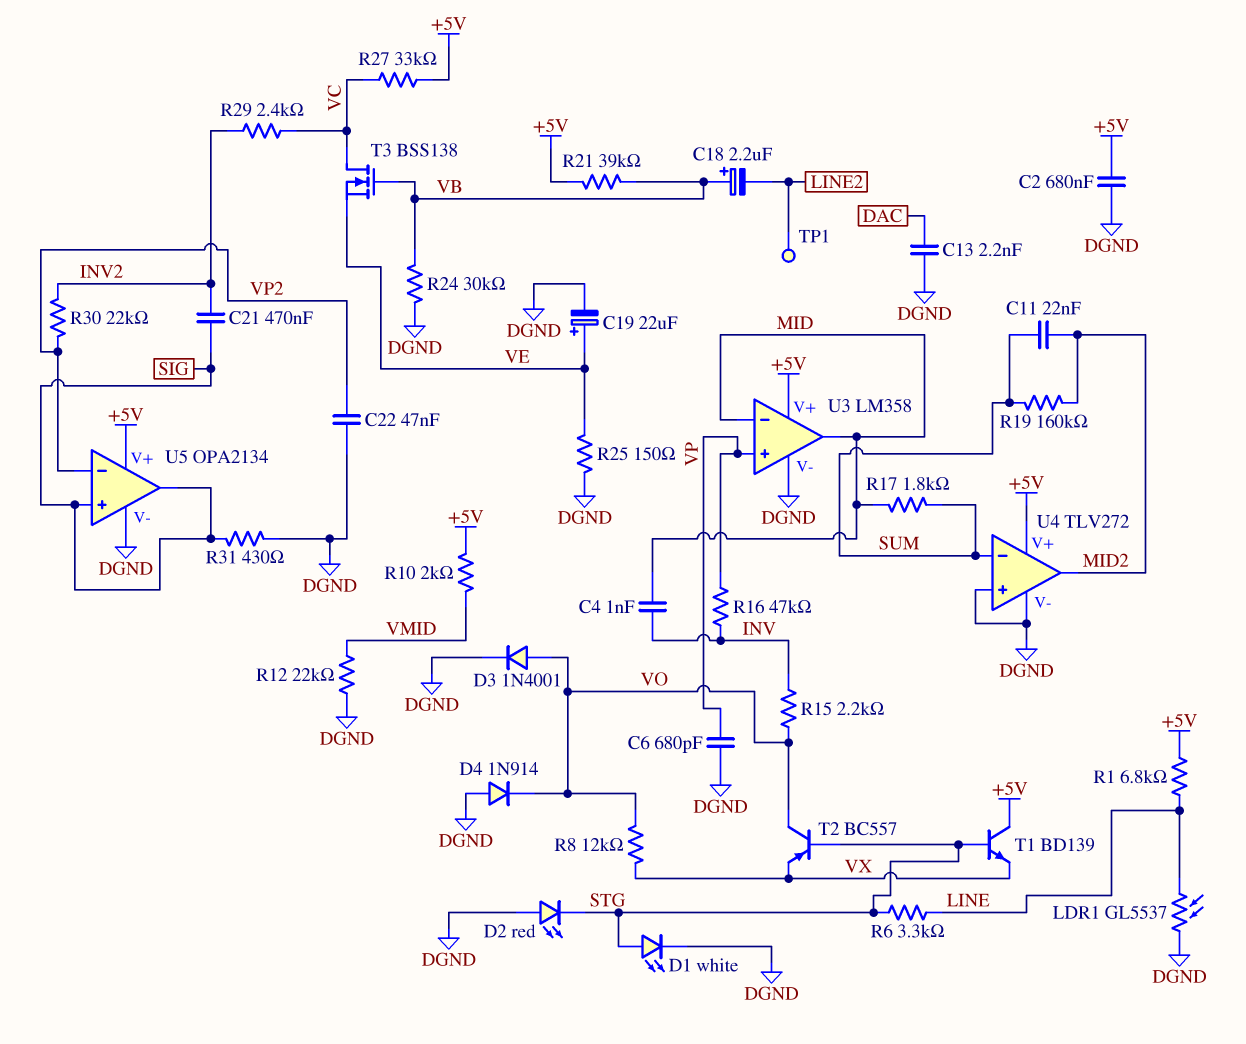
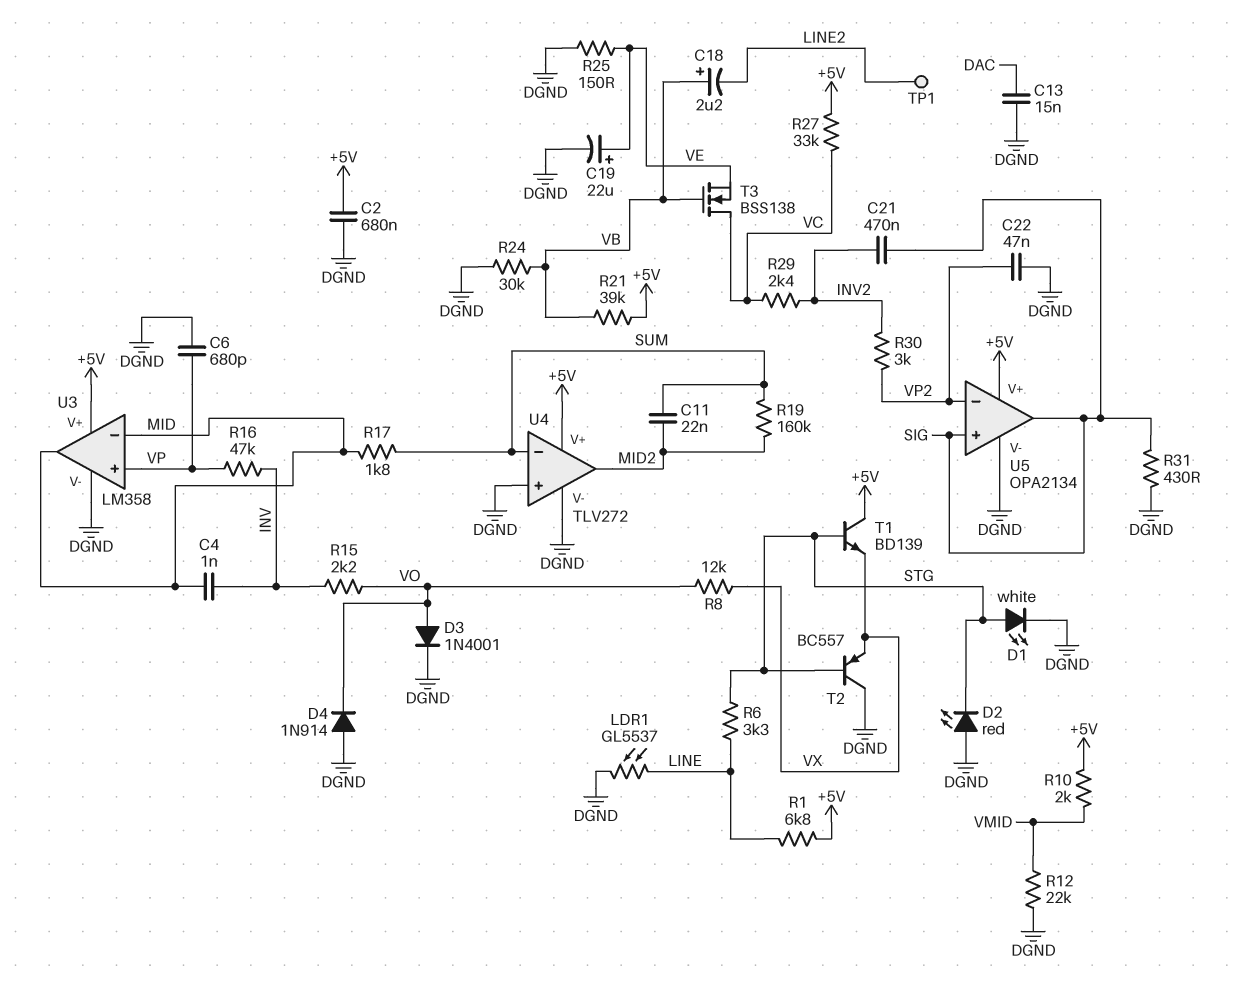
C13: 2.2nF (DAC, DGND) -> 15nF (DAC, DGND)
R30: 22k (INV2, VP2) -> 3k (INV2, VP2)
T2: PNP BC557 (B STG, C VO, E VX) -> PNP BC557 (B STG, C DGND, E VX)

